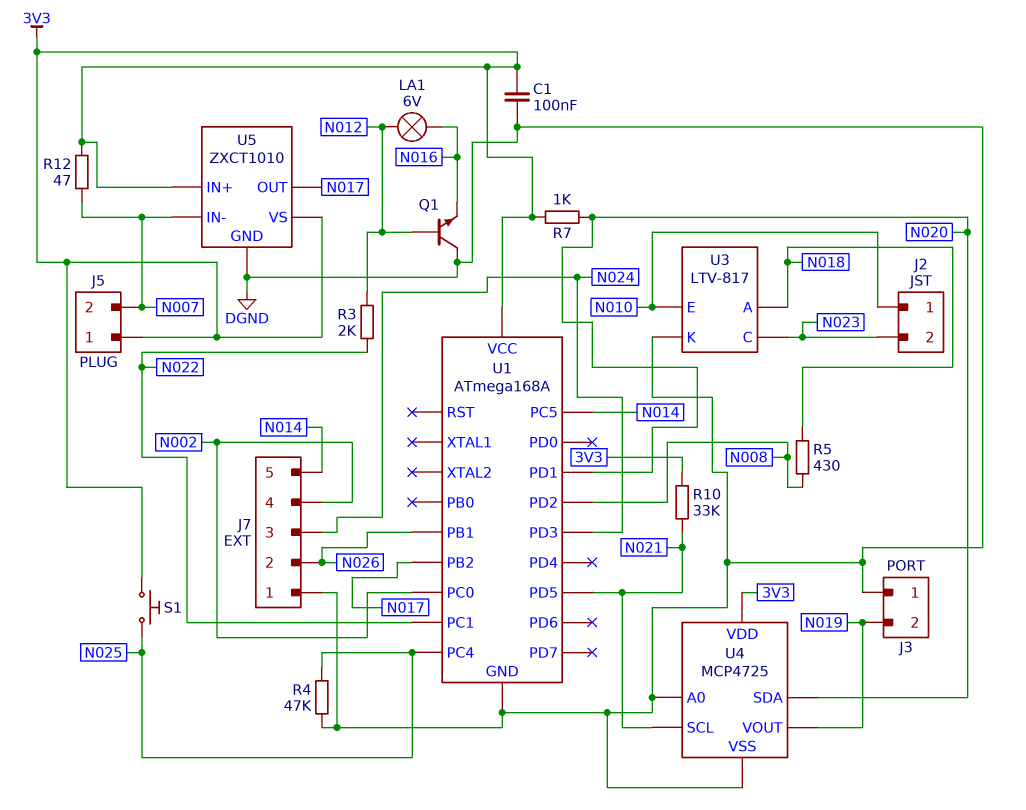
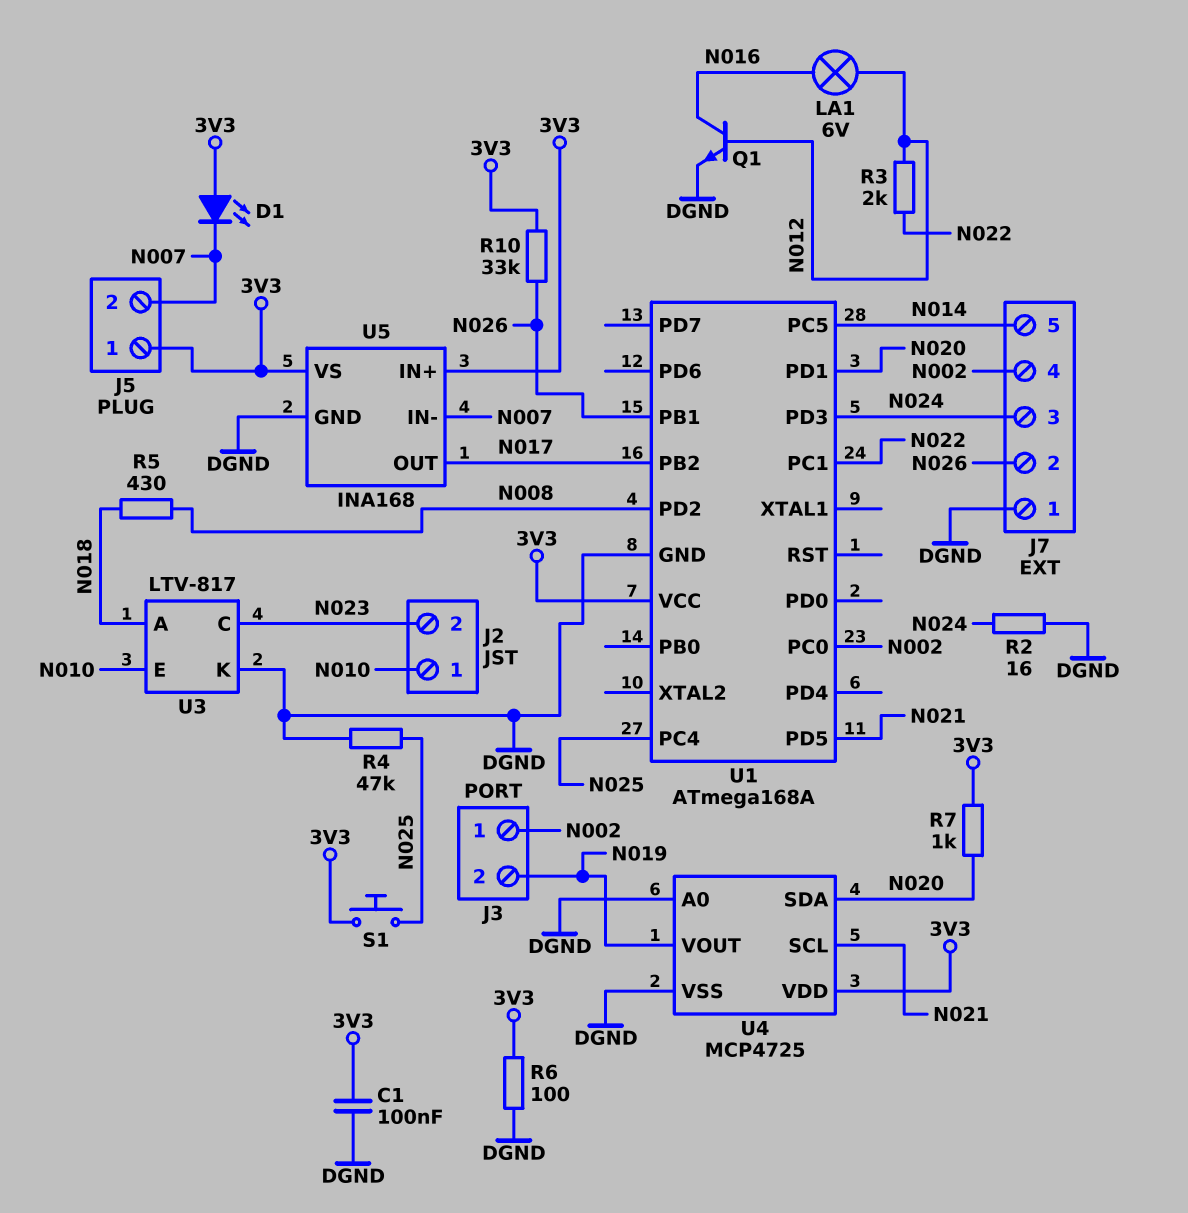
D1: none -> LED (A 3V3, K N007)
J3 pin 1: DGND -> N002
Q1: NPN (B N012, C DGND, E N016) -> NPN (B N012, C N016, E DGND)
R2: none -> 16 (DGND, N024)
R6: none -> 100 (3V3, DGND)
R10: 33k (3V3, N021) -> 33k (3V3, N026)
R12: 47 (3V3, N007) -> none
U5: ZXCT1010 -> INA168

